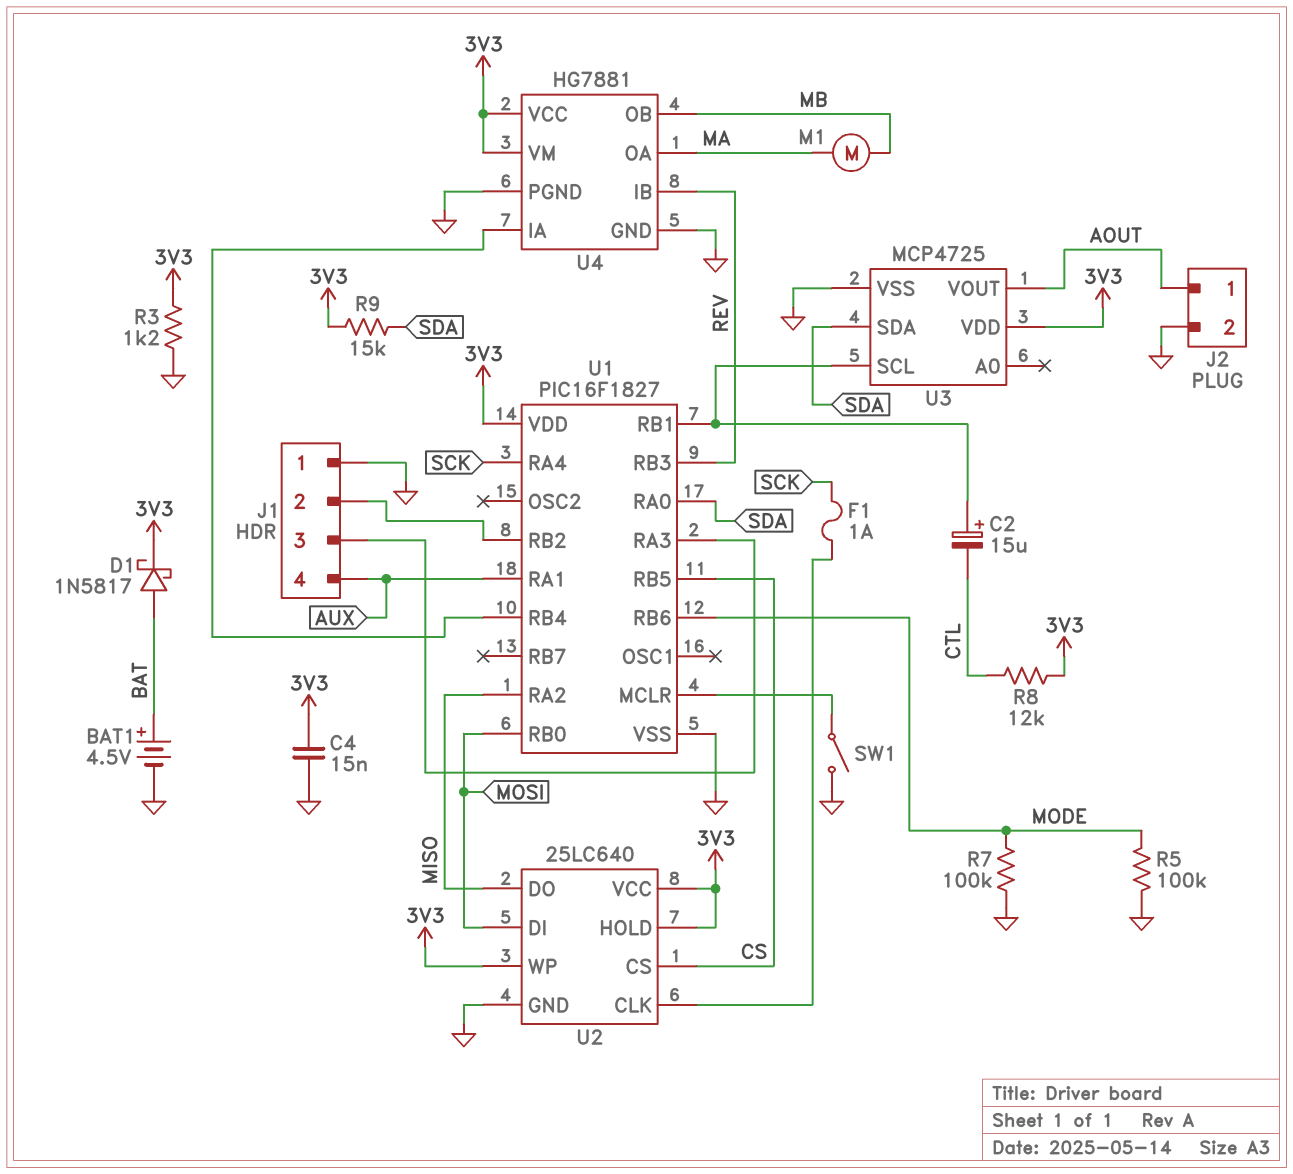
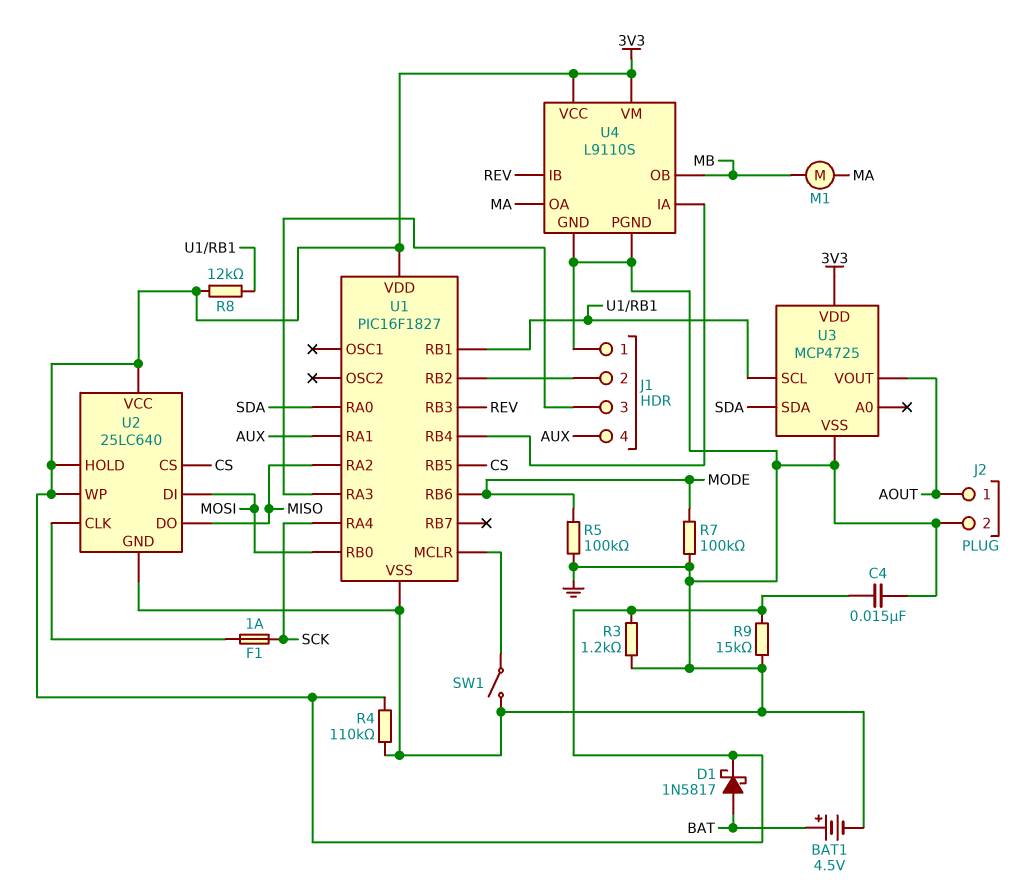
C2: 15uF (plus U1/RB1, minus CTL) -> none
R4: none -> 110k (3V3, GND)
R8: 12k (3V3, CTL) -> 12k (3V3, U1/RB1)
R9: 15k (3V3, SDA) -> 15k (3V3, GND)
U4: HG7881 -> L9110S

